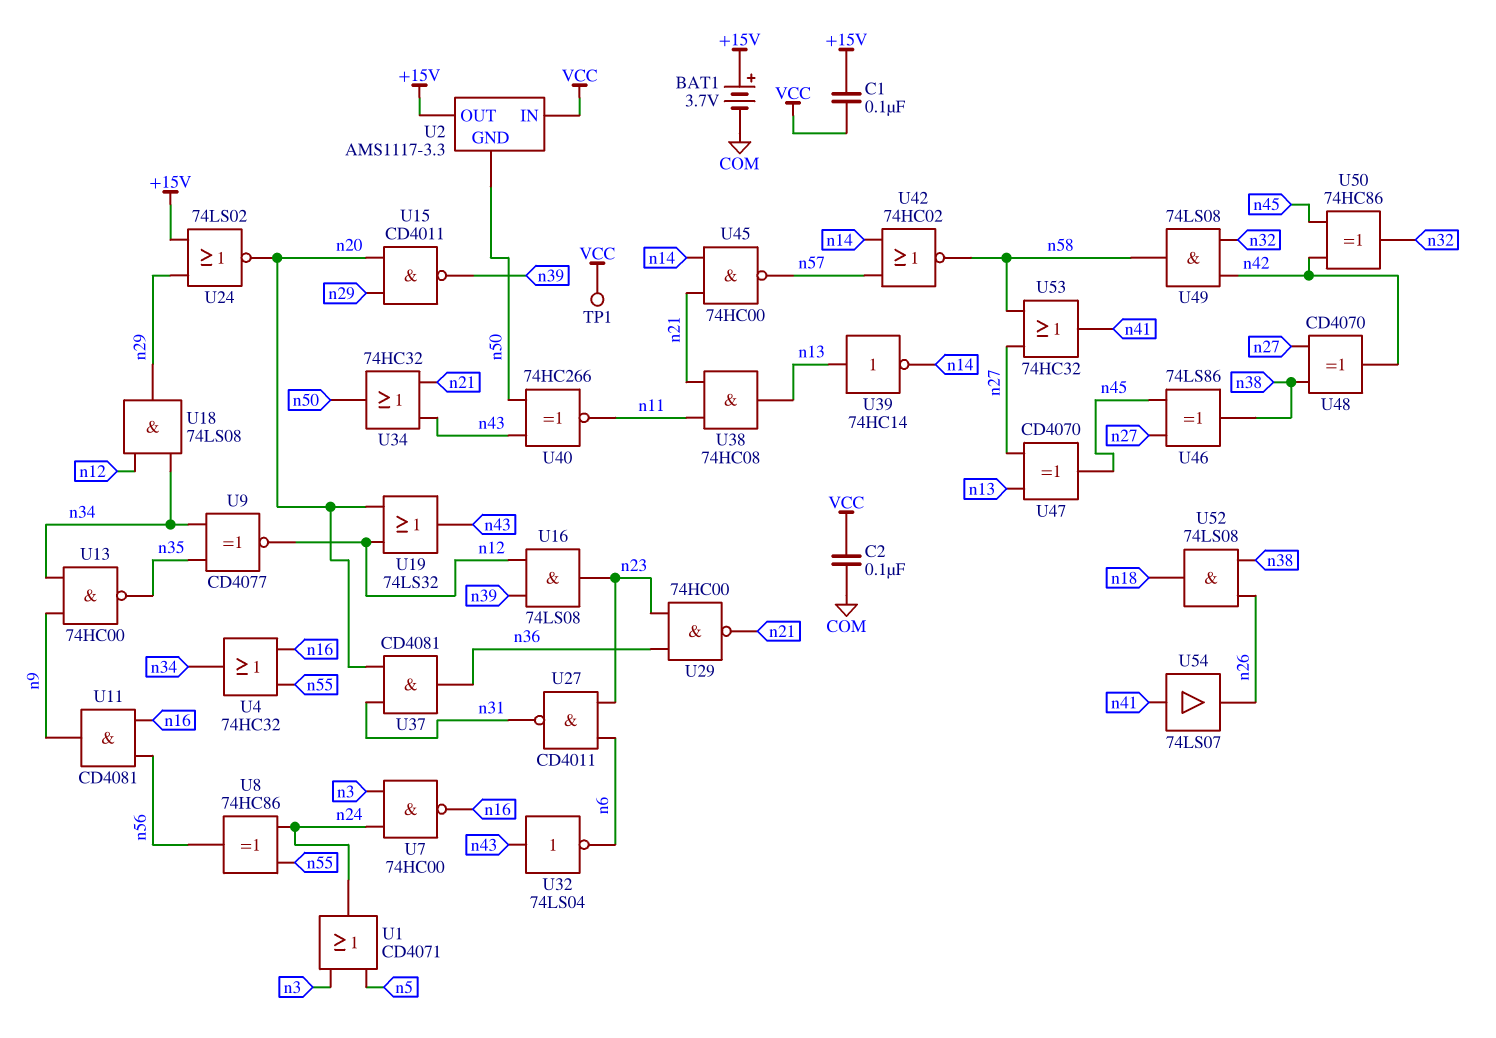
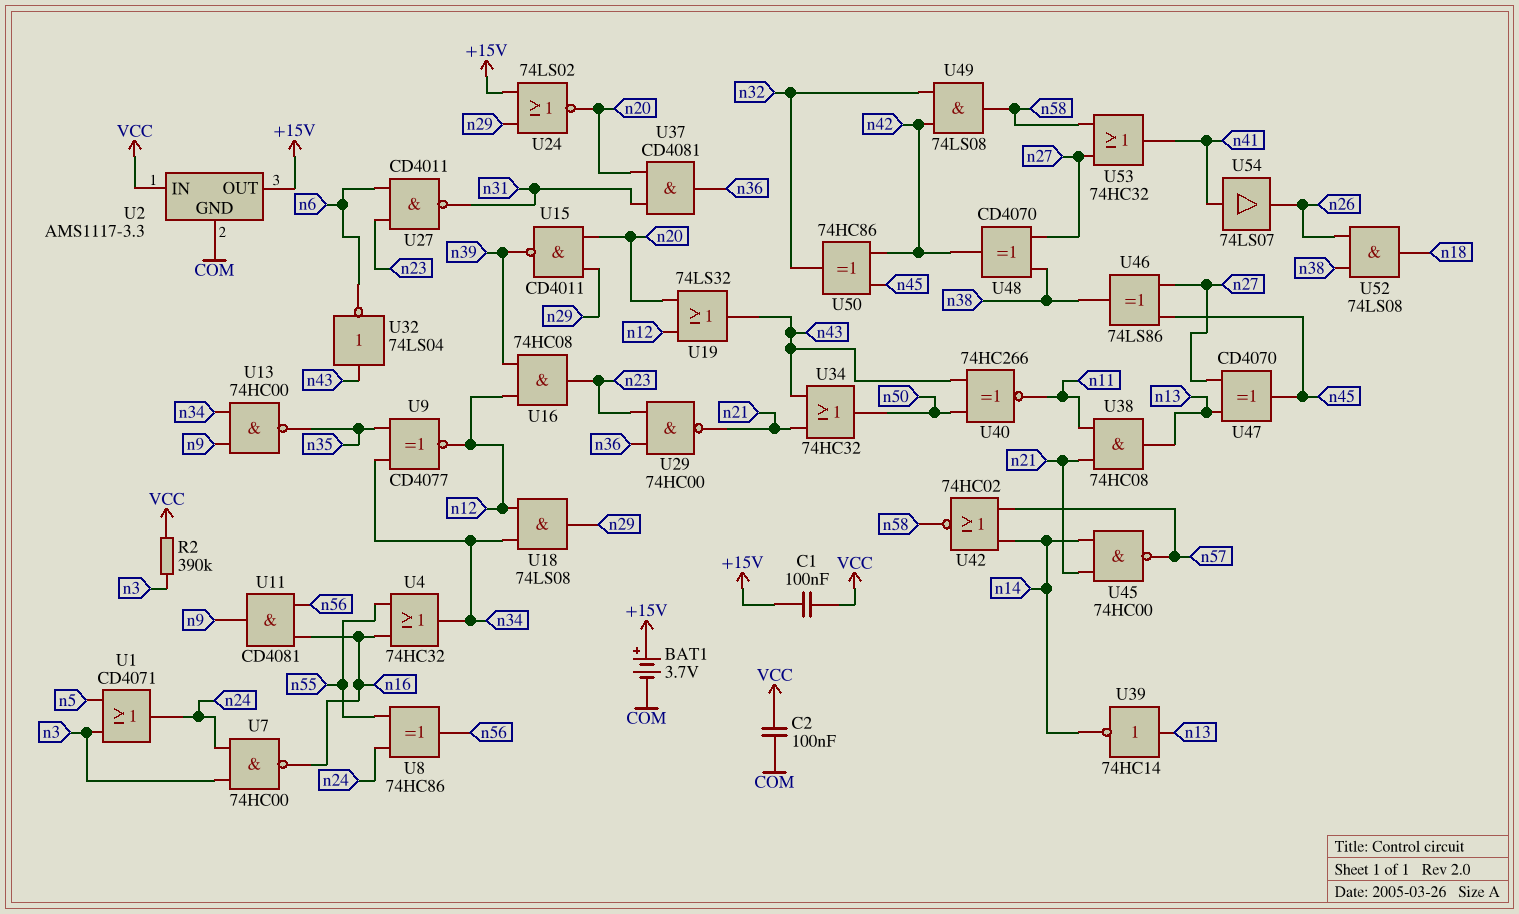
R2: none -> 390k (VCC, n3)
TP1: test point (VCC) -> none
U2 pin GND: n50 -> COM
U16: AND 74LS08 (in n12, in n39, out n23) -> AND 74HC08 (in n12, in n39, out n23)

